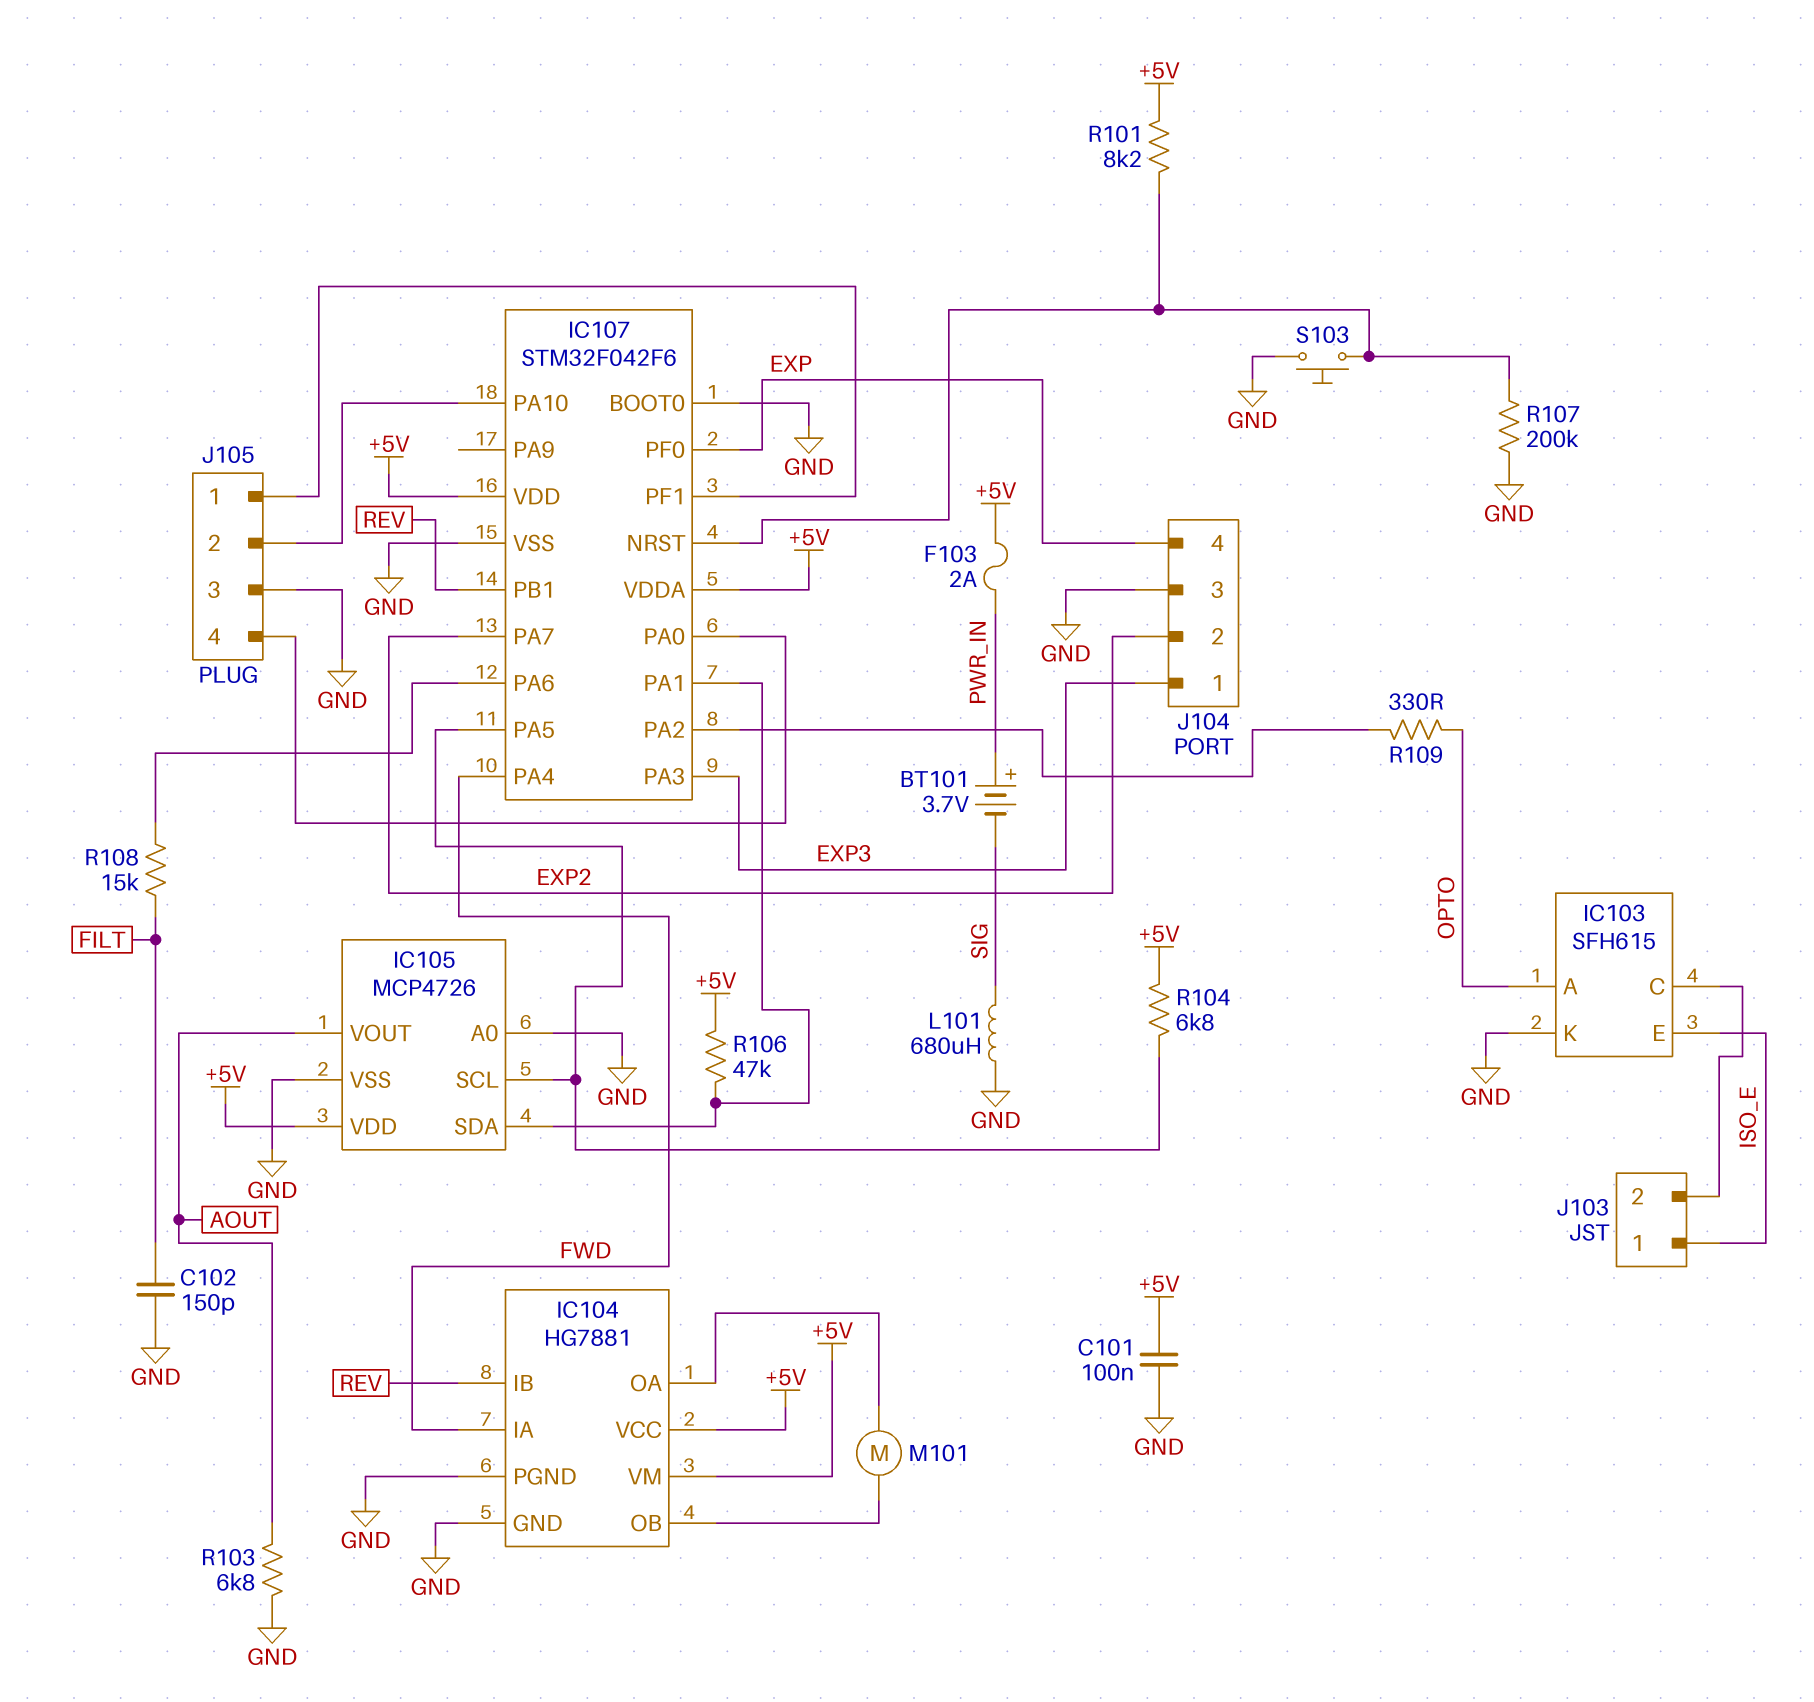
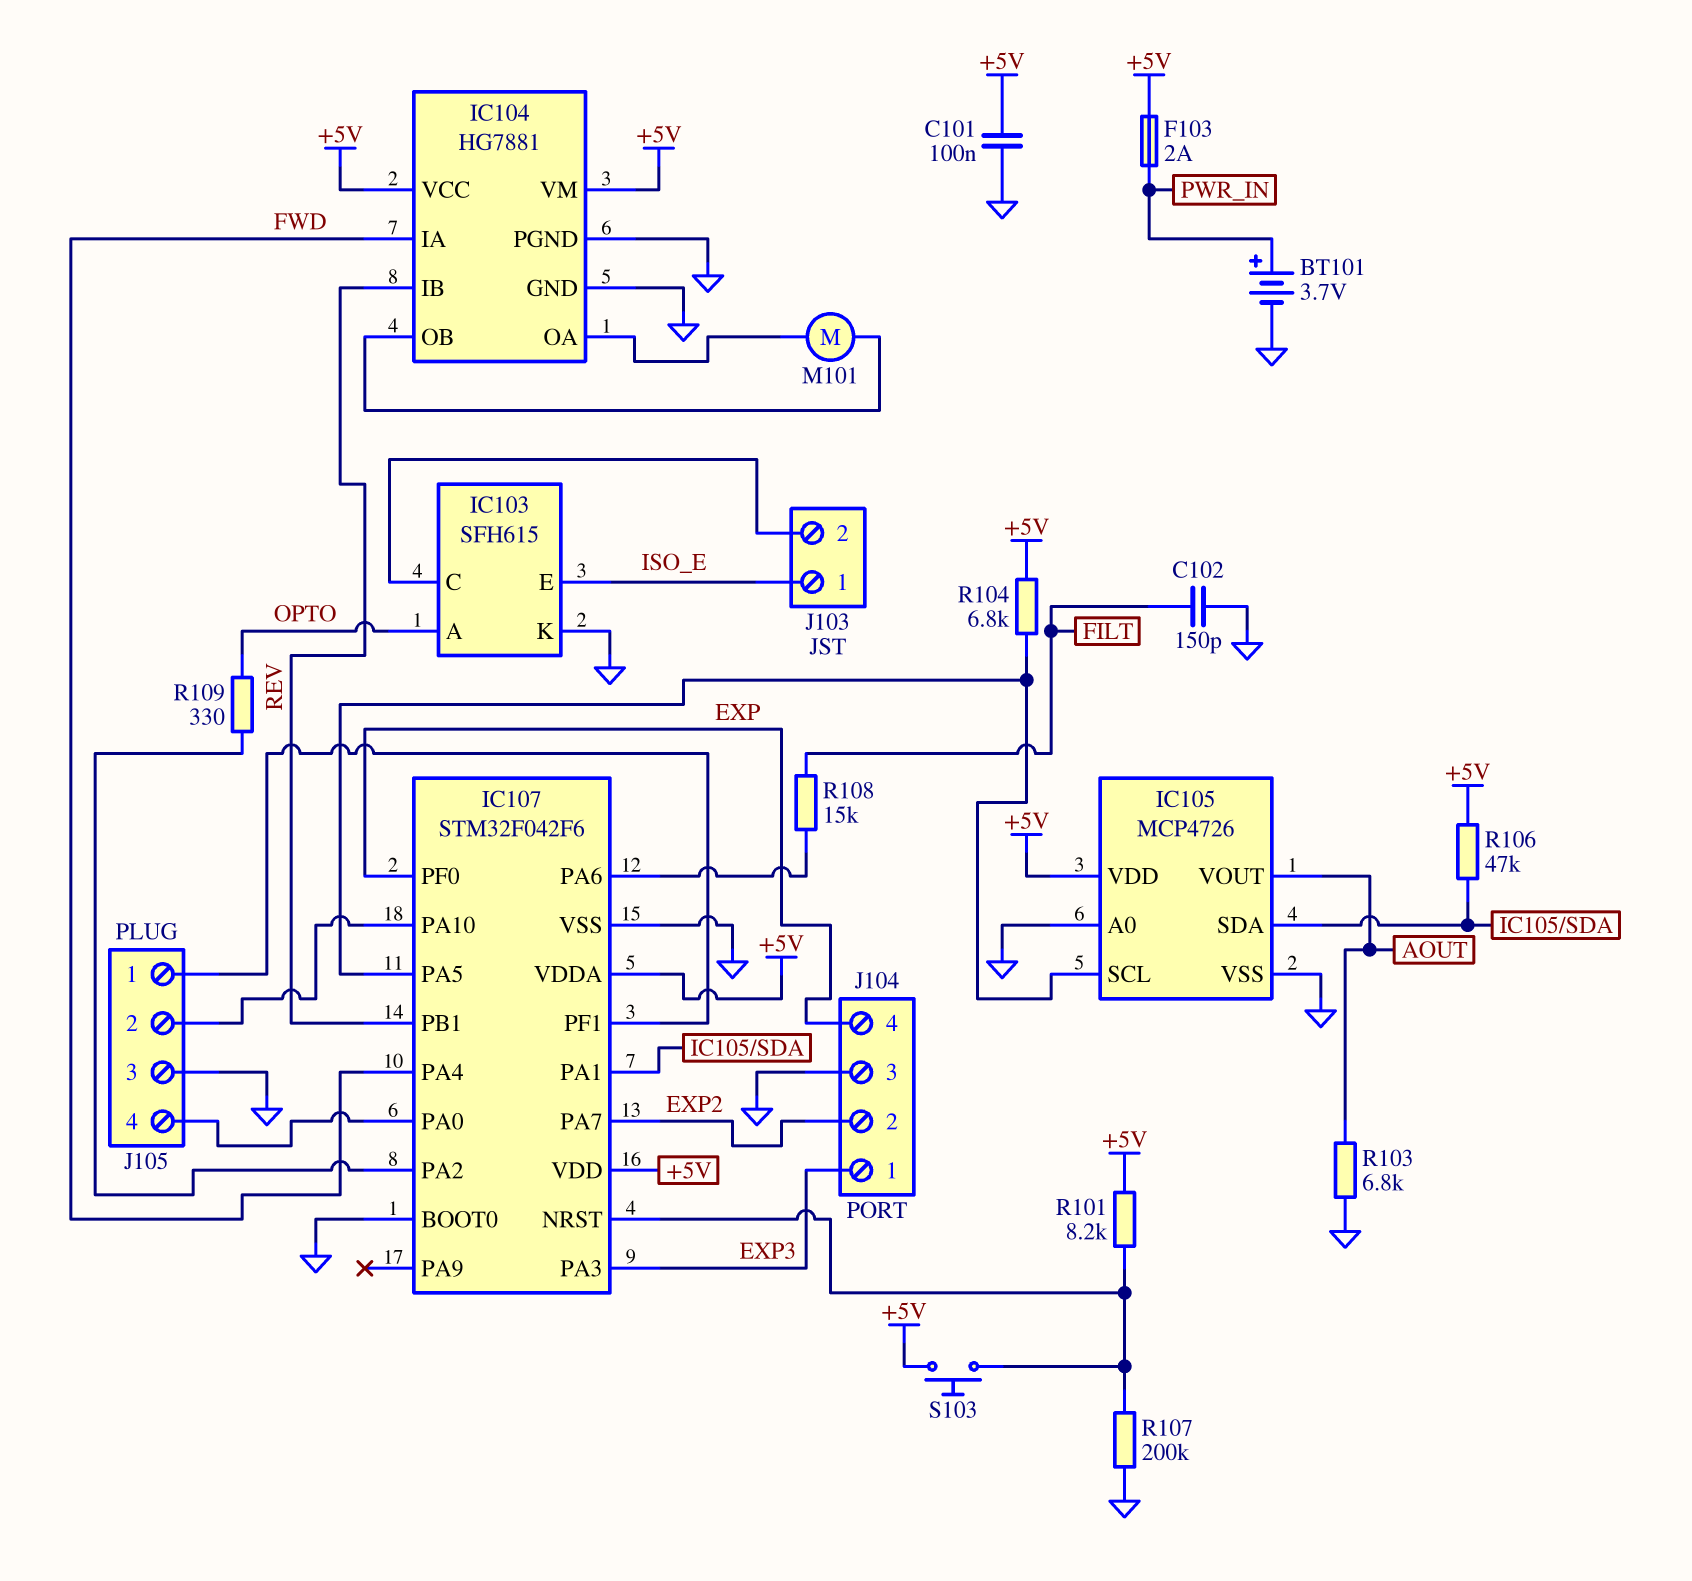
BT101: 3.7V (plus PWR_IN, minus SIG) -> 3.7V (plus PWR_IN, minus GND)
L101: 680uH (GND, SIG) -> none
S103: button (GND, IC107/NRST) -> button (+5V, IC107/NRST)

